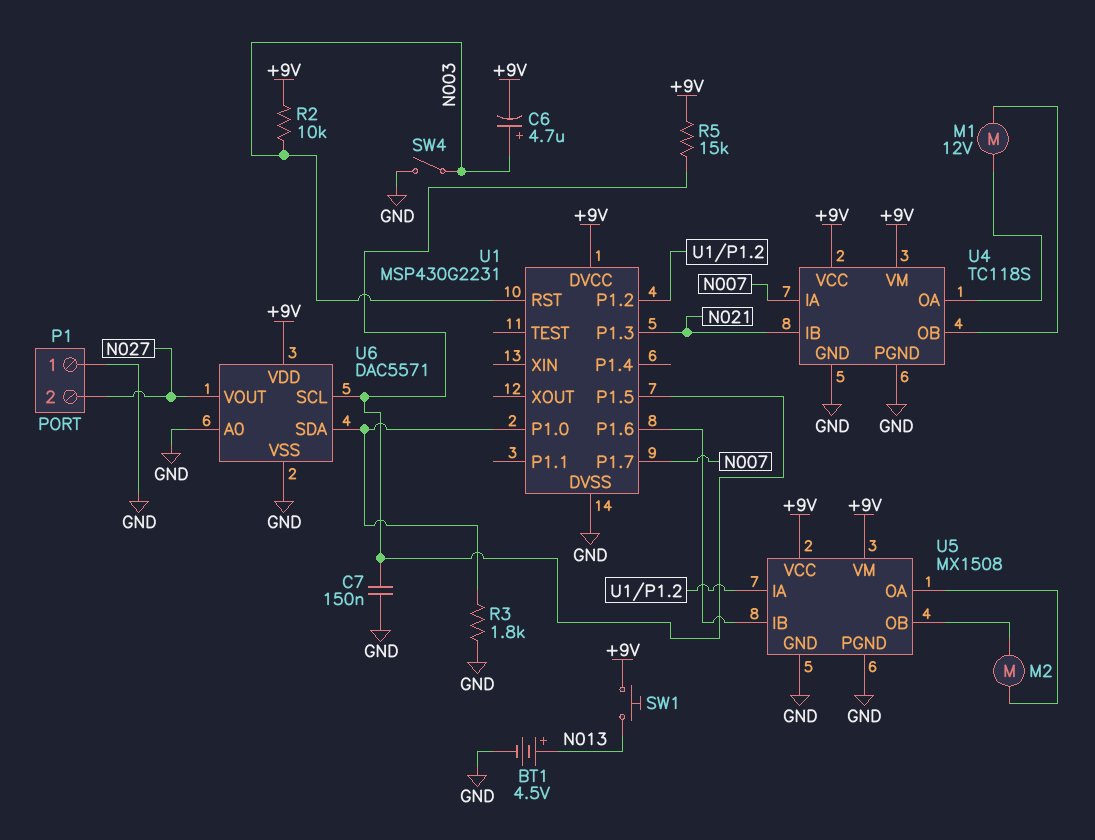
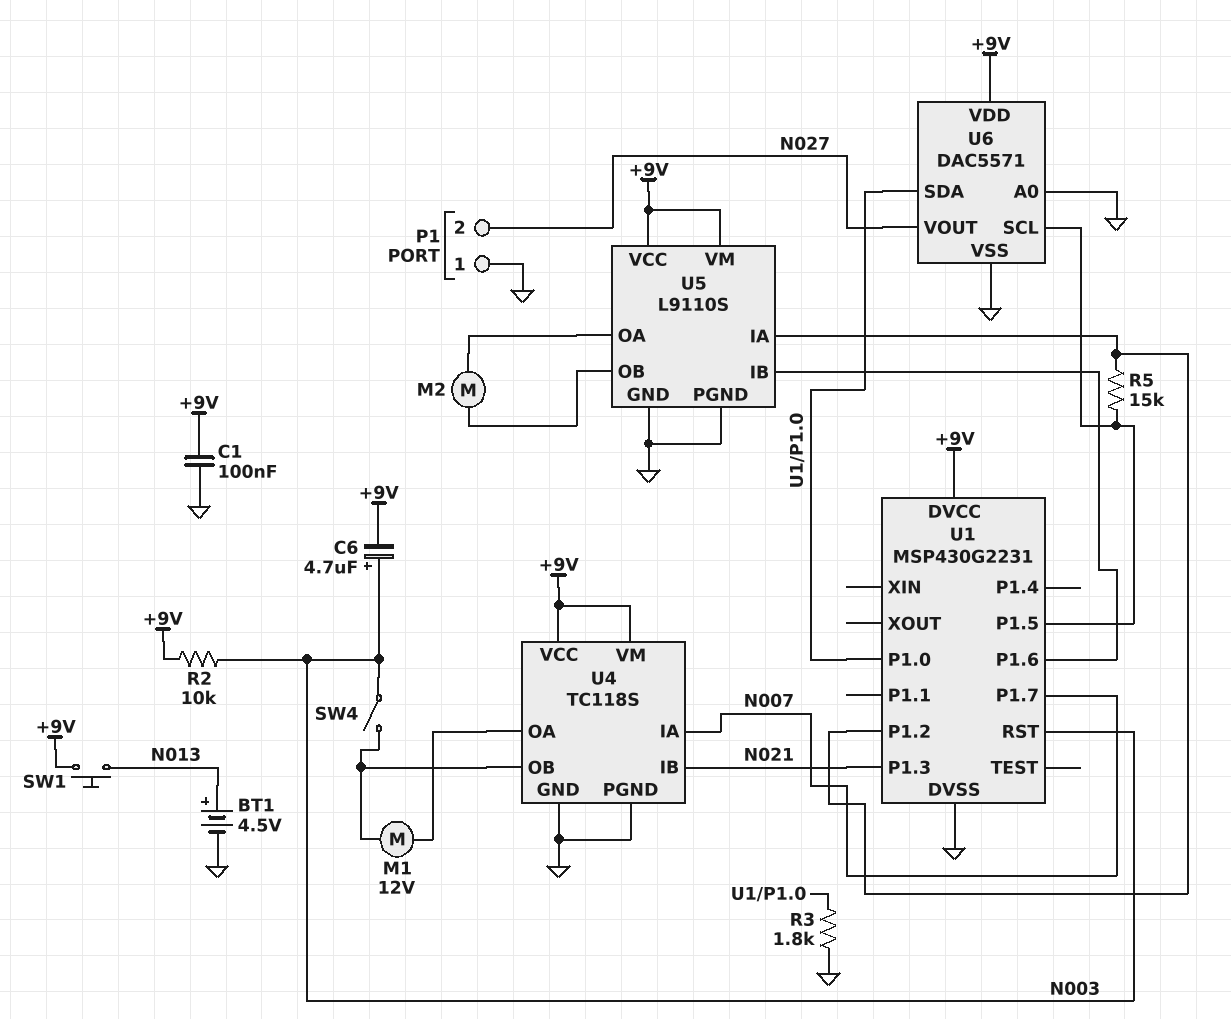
C1: none -> 100nF (+9V, GND)
C7: 150nF (GND, U1/P1.5) -> none
R5: 15k (+9V, U1/P1.5) -> 15k (U1/P1.2, U1/P1.5)
SW4: switch (GND, N003) -> switch (N003, U4/OB)
U5: MX1508 -> L9110S

